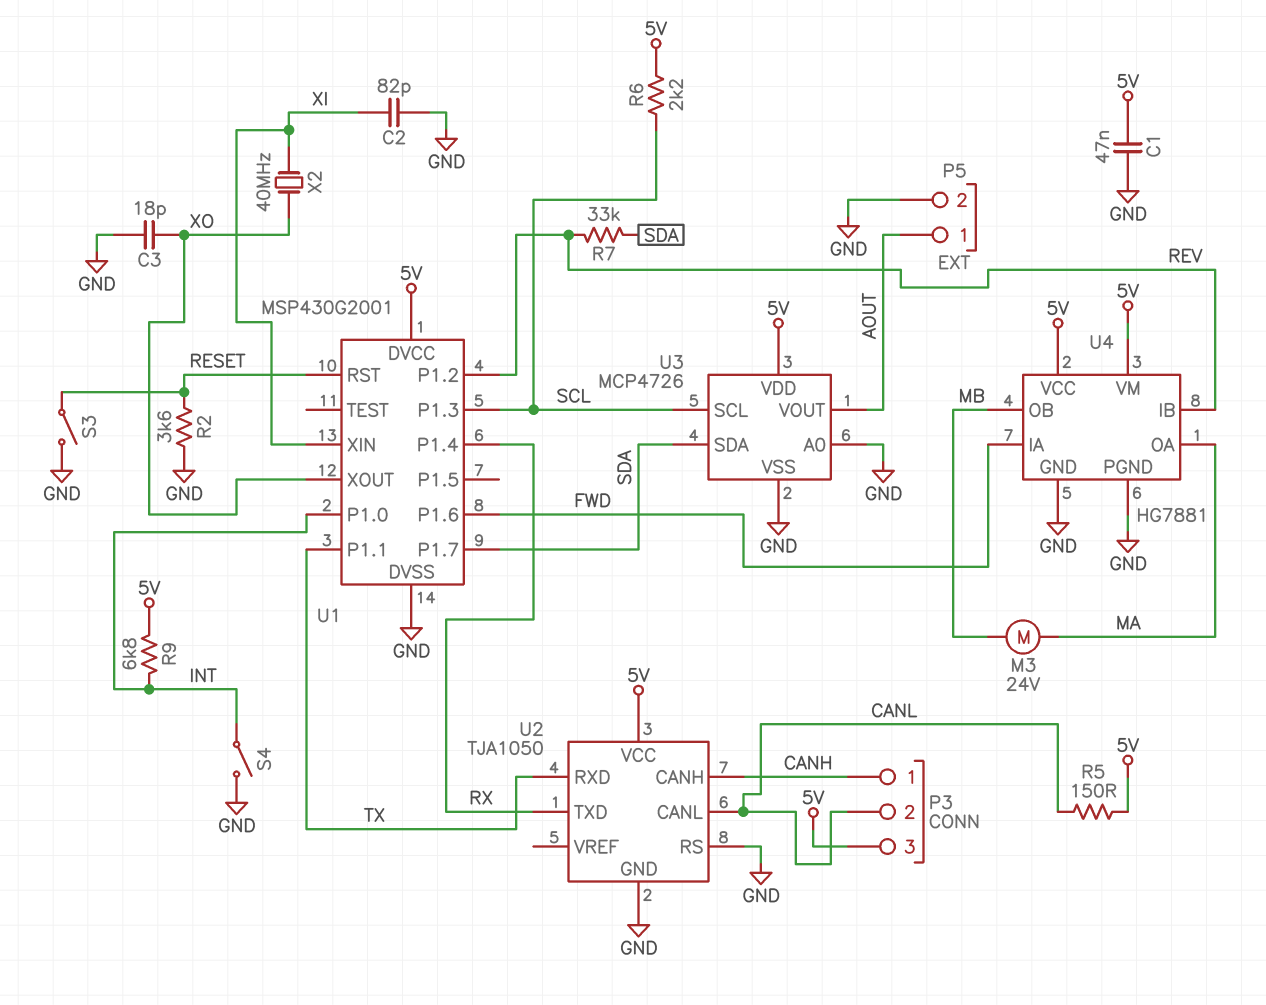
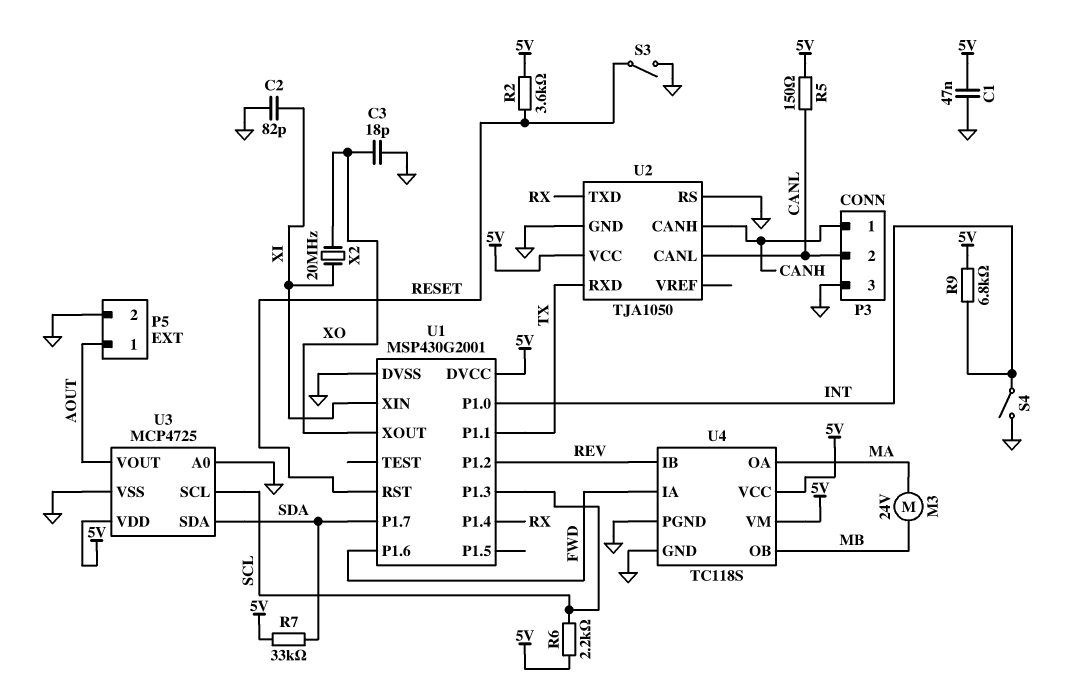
P3 pin 3: 5V -> GND
R2: 3.6k (GND, RESET) -> 3.6k (5V, RESET)
R7: 33k (REV, SDA) -> 33k (5V, SDA)
U3: MCP4726 -> MCP4725
U4: HG7881 -> TC118S
X2: 40MHz (XI, XO) -> 20MHz (XI, XO)

